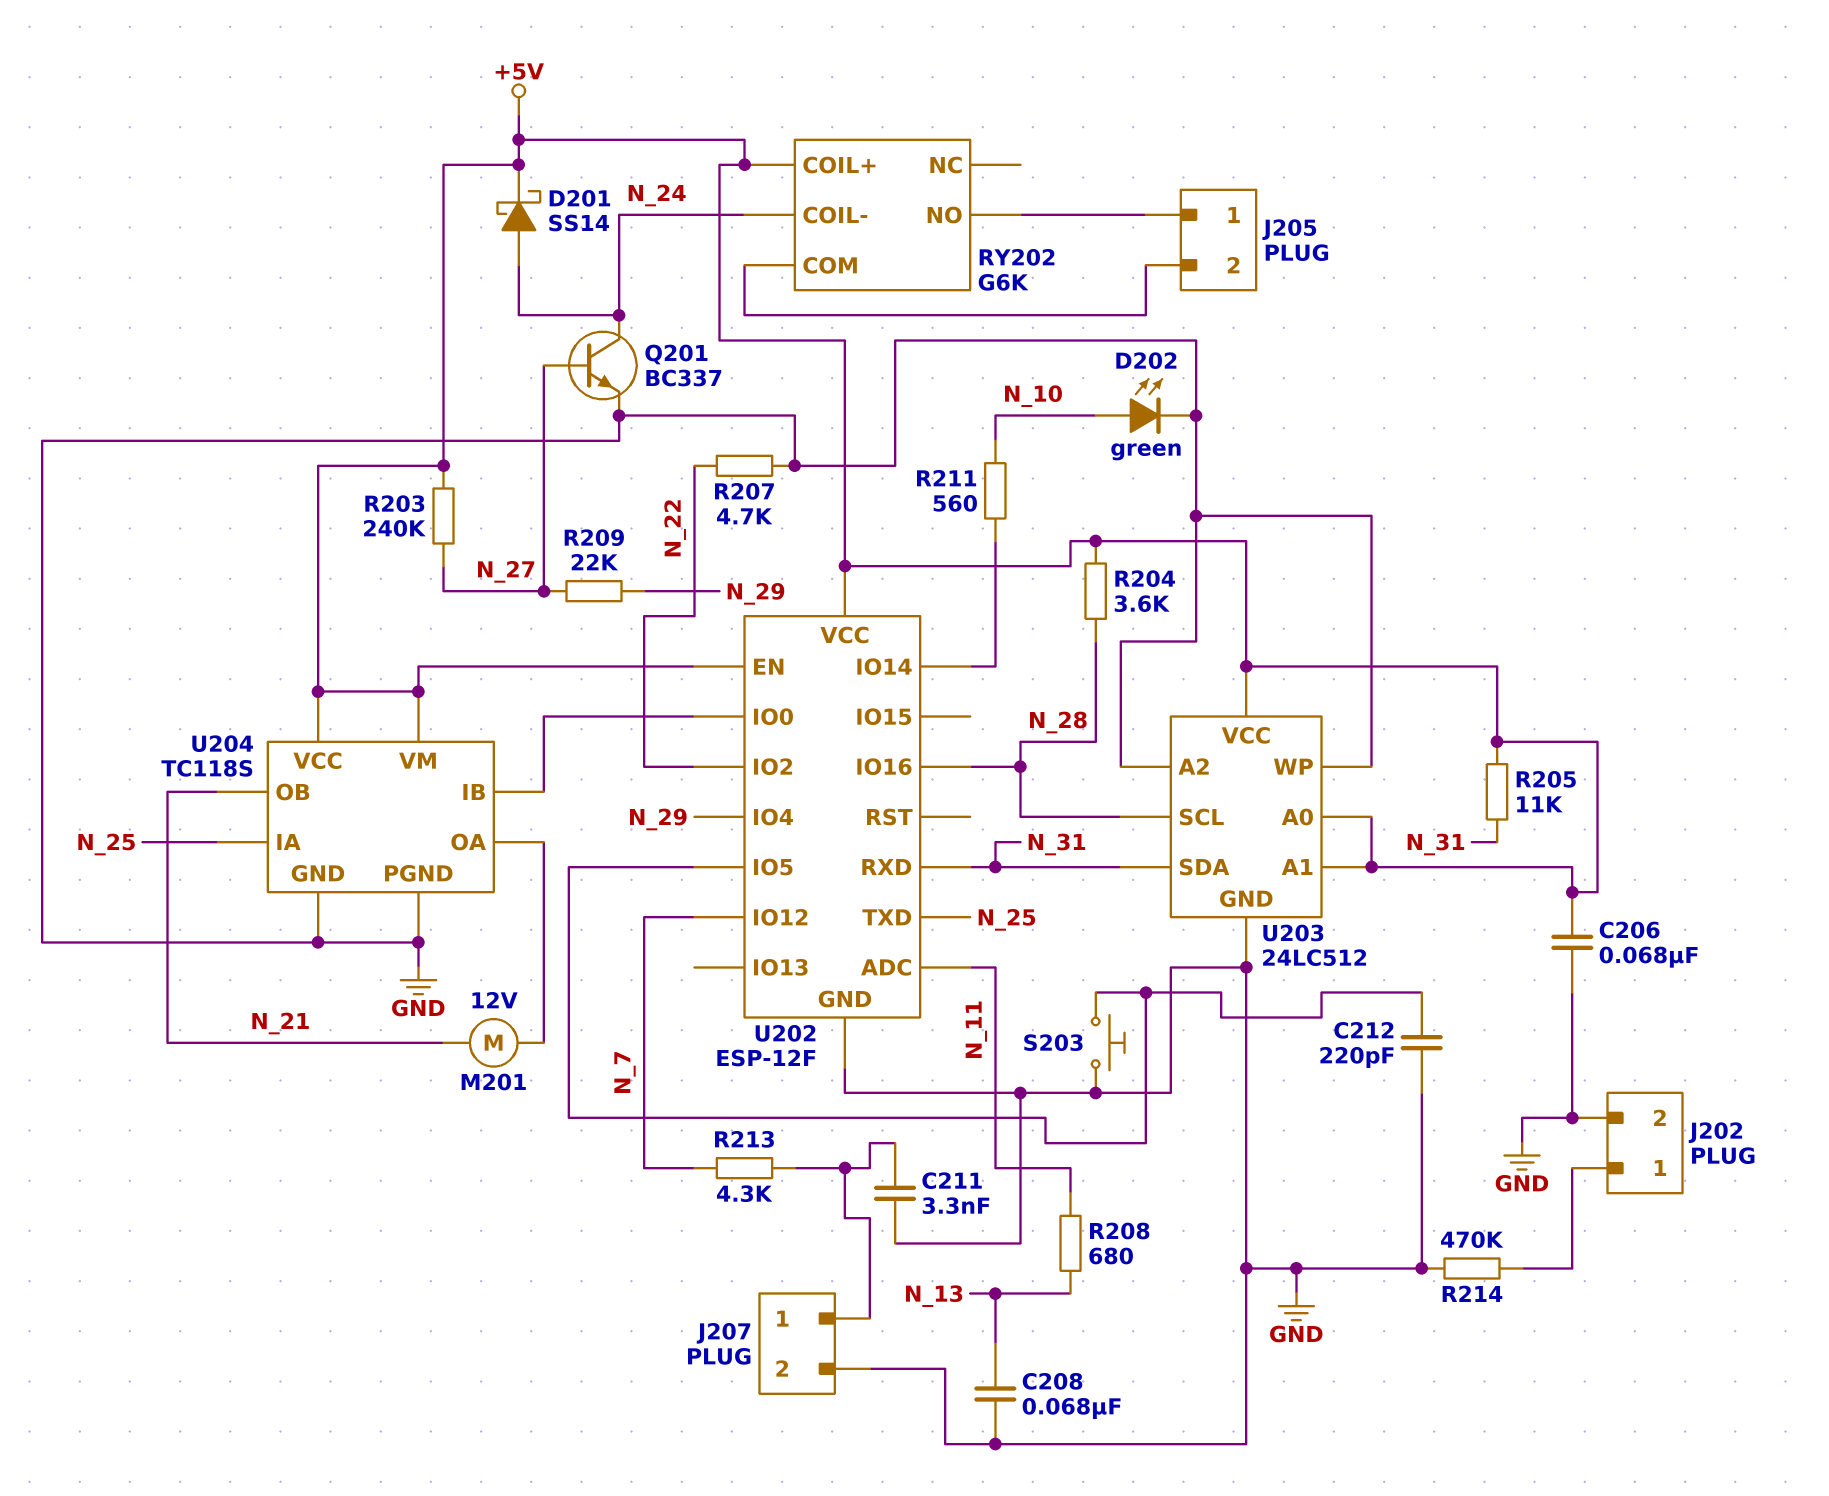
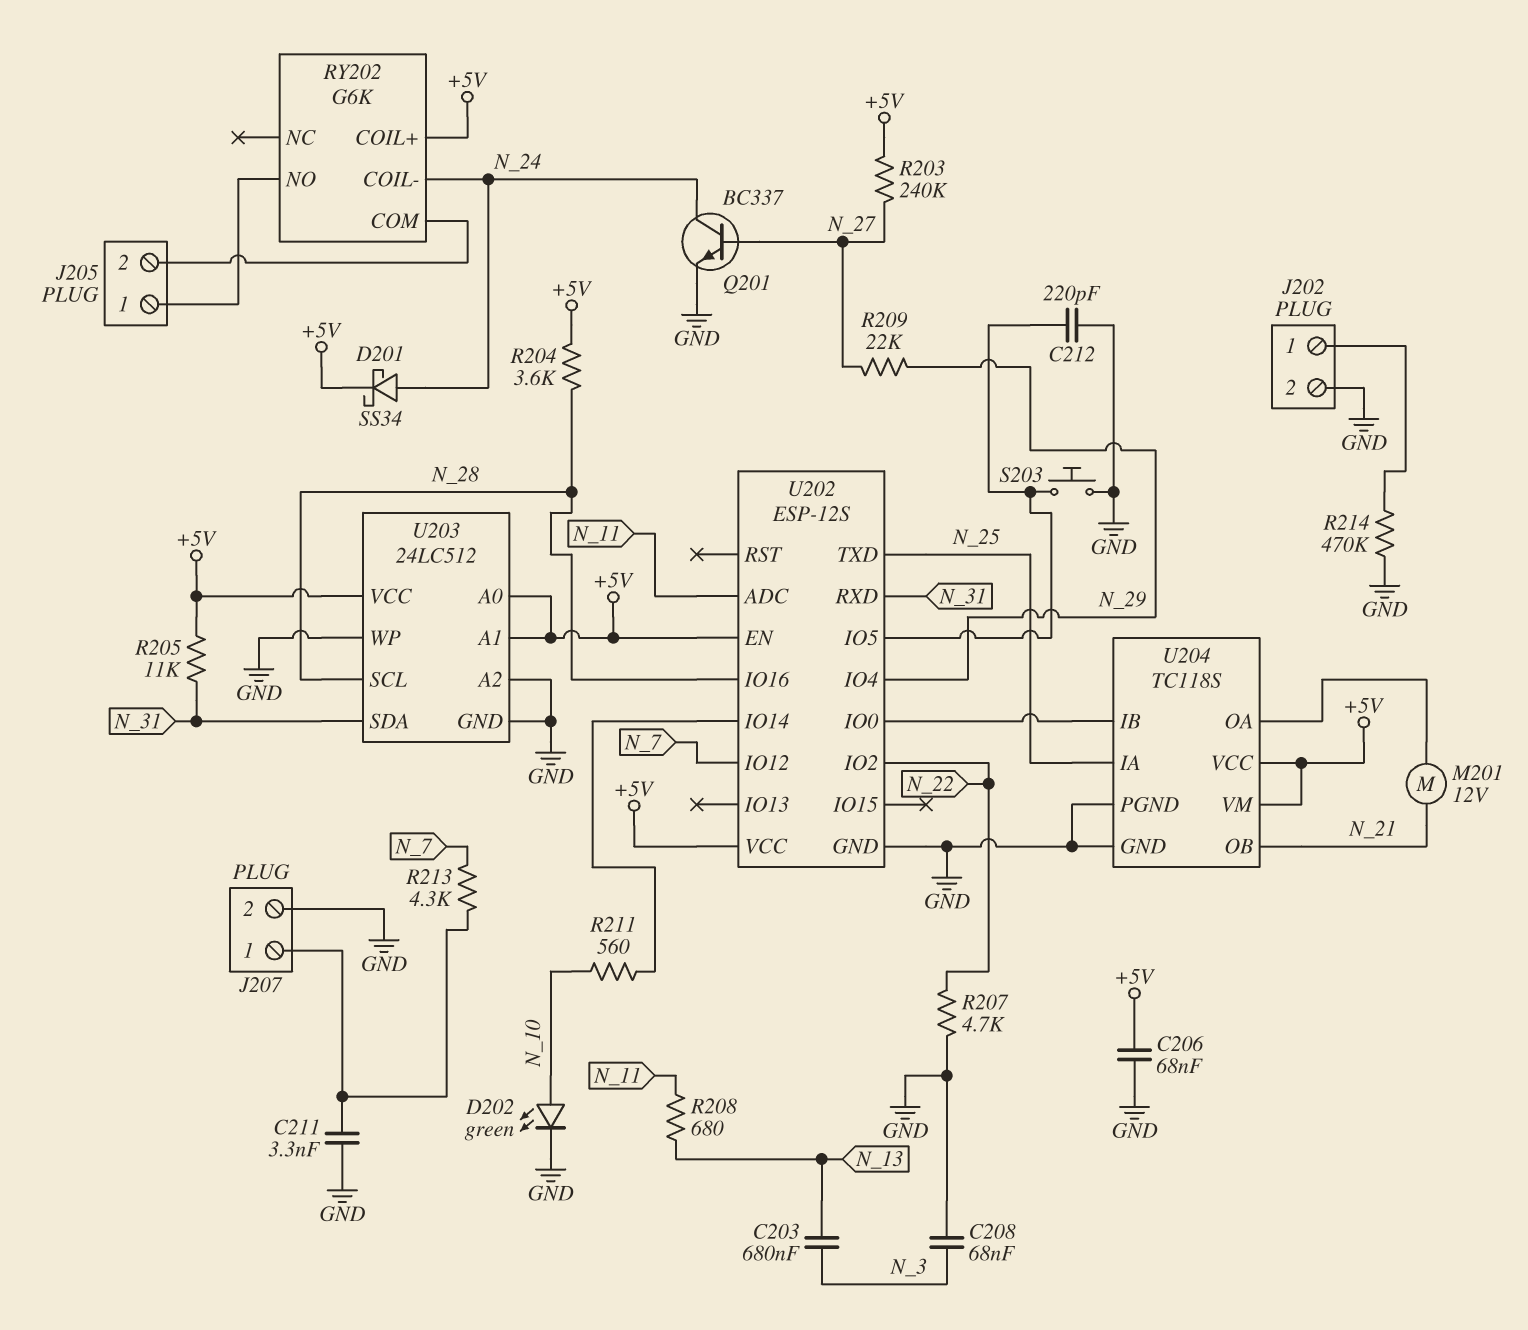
C203: none -> 680nF (N_3, N_13)
C208: 68nF (GND, N_13) -> 68nF (GND, N_3)
D201: schottky SS14 (A N_24, K +5V) -> schottky SS34 (A N_24, K +5V)
U202: ESP-12F -> ESP-12S

